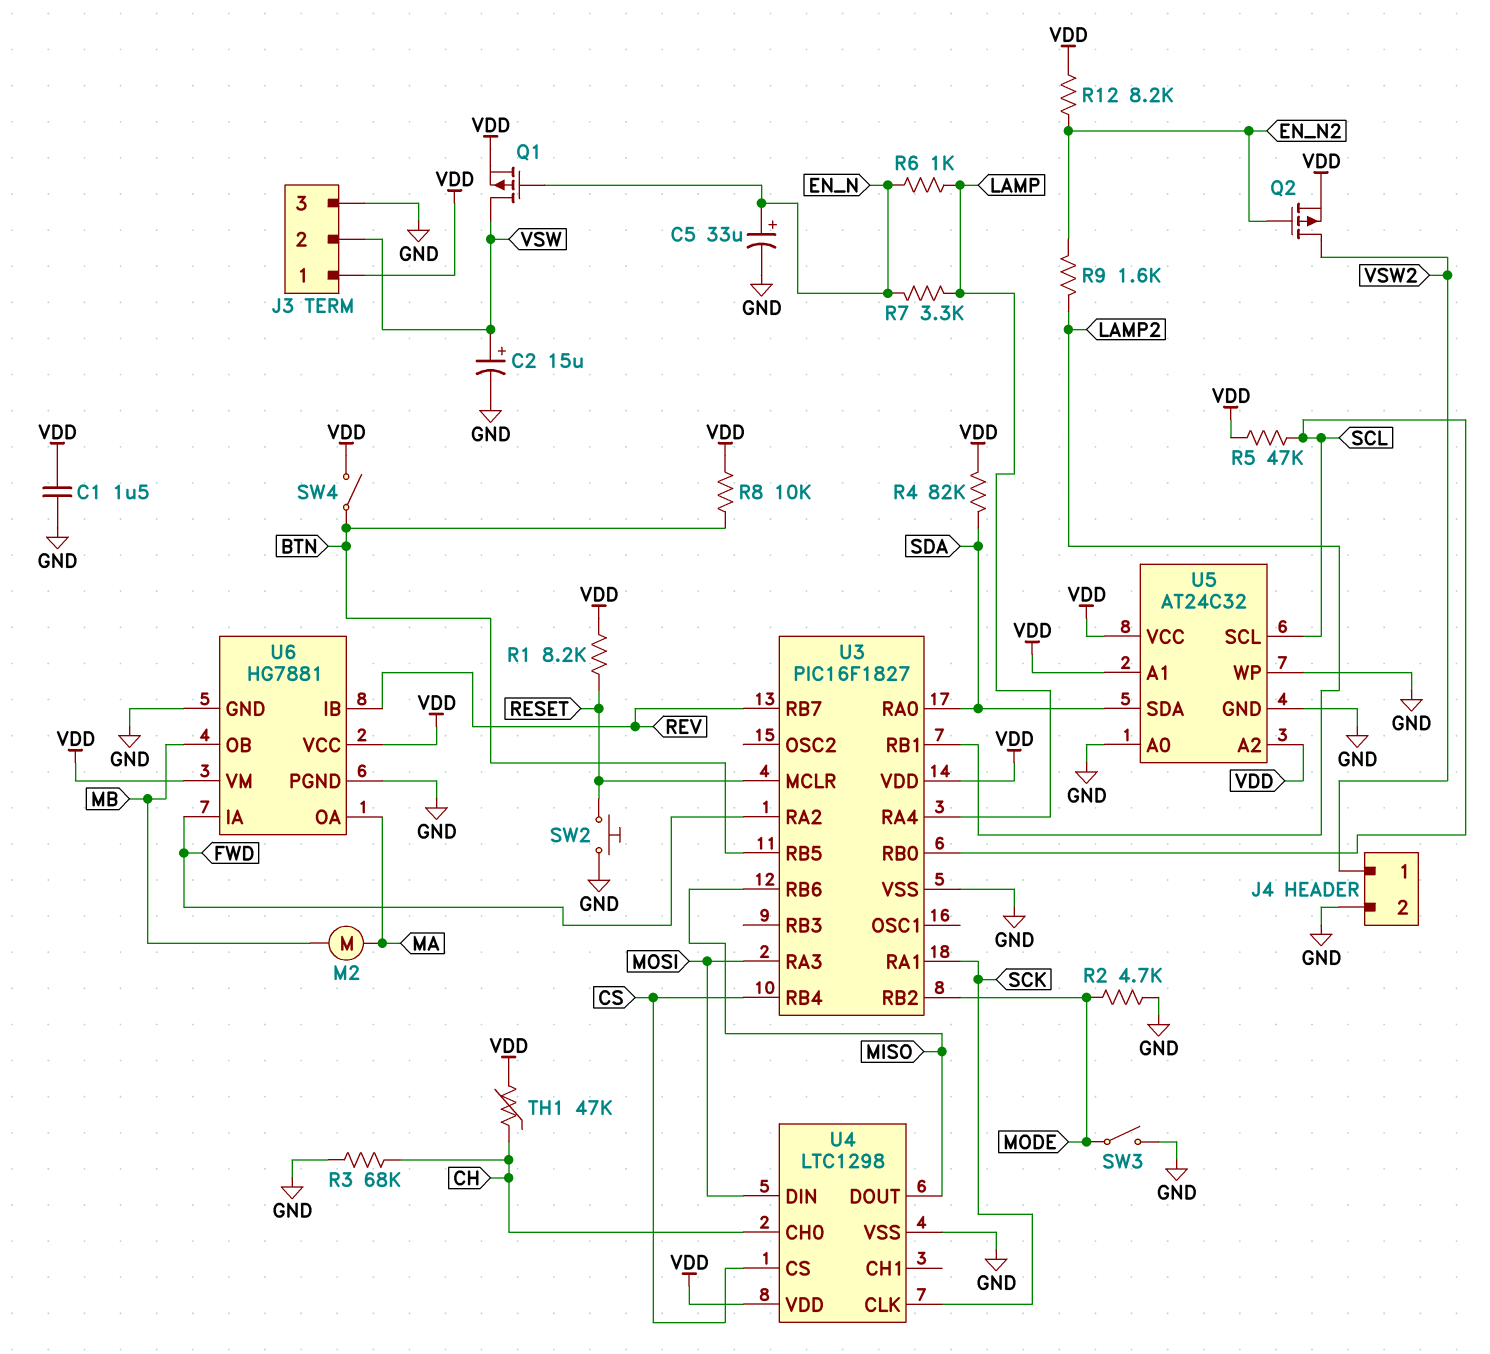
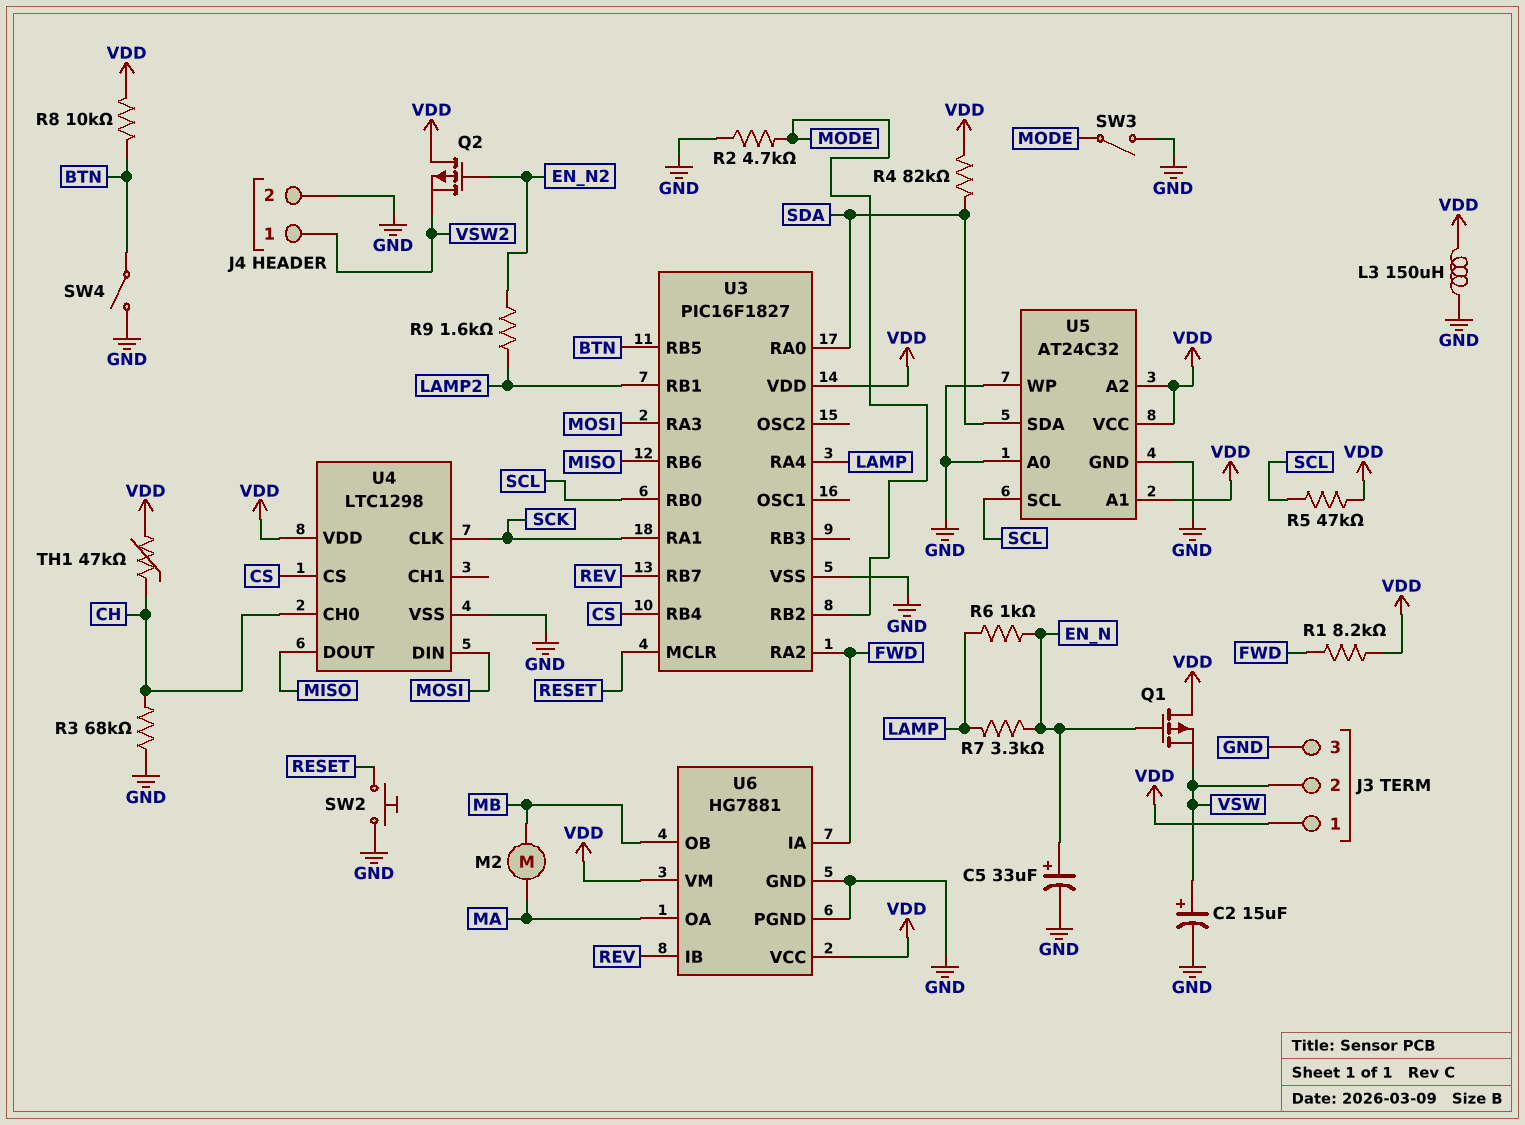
C1: 1.5uF (GND, VDD) -> none
L3: none -> 150uH (GND, VDD)
Q1: PMOS (G EN_N, D VSW, S VDD) -> PMOS (G EN_N, D VDD, S VSW)
Q2: PMOS (G EN_N2, D VSW2, S VDD) -> PMOS (G EN_N2, D VDD, S VSW2)
R1: 8.2k (RESET, VDD) -> 8.2k (FWD, VDD)
R12: 8.2k (EN_N2, VDD) -> none
SW4: switch (BTN, VDD) -> switch (BTN, GND)

